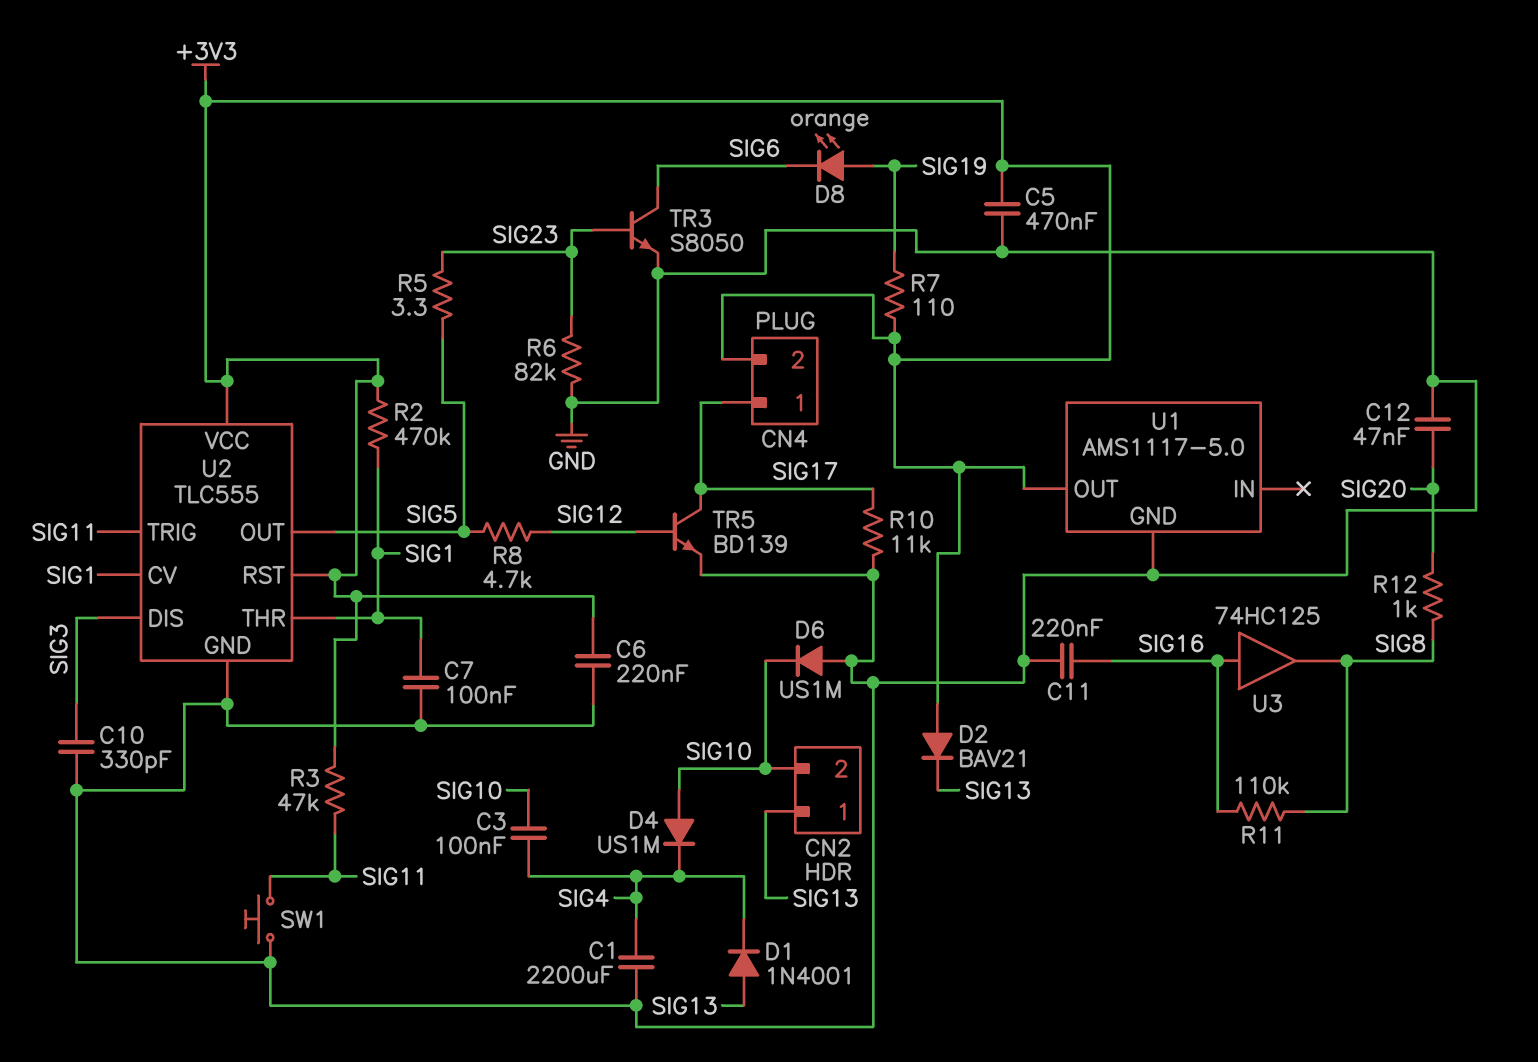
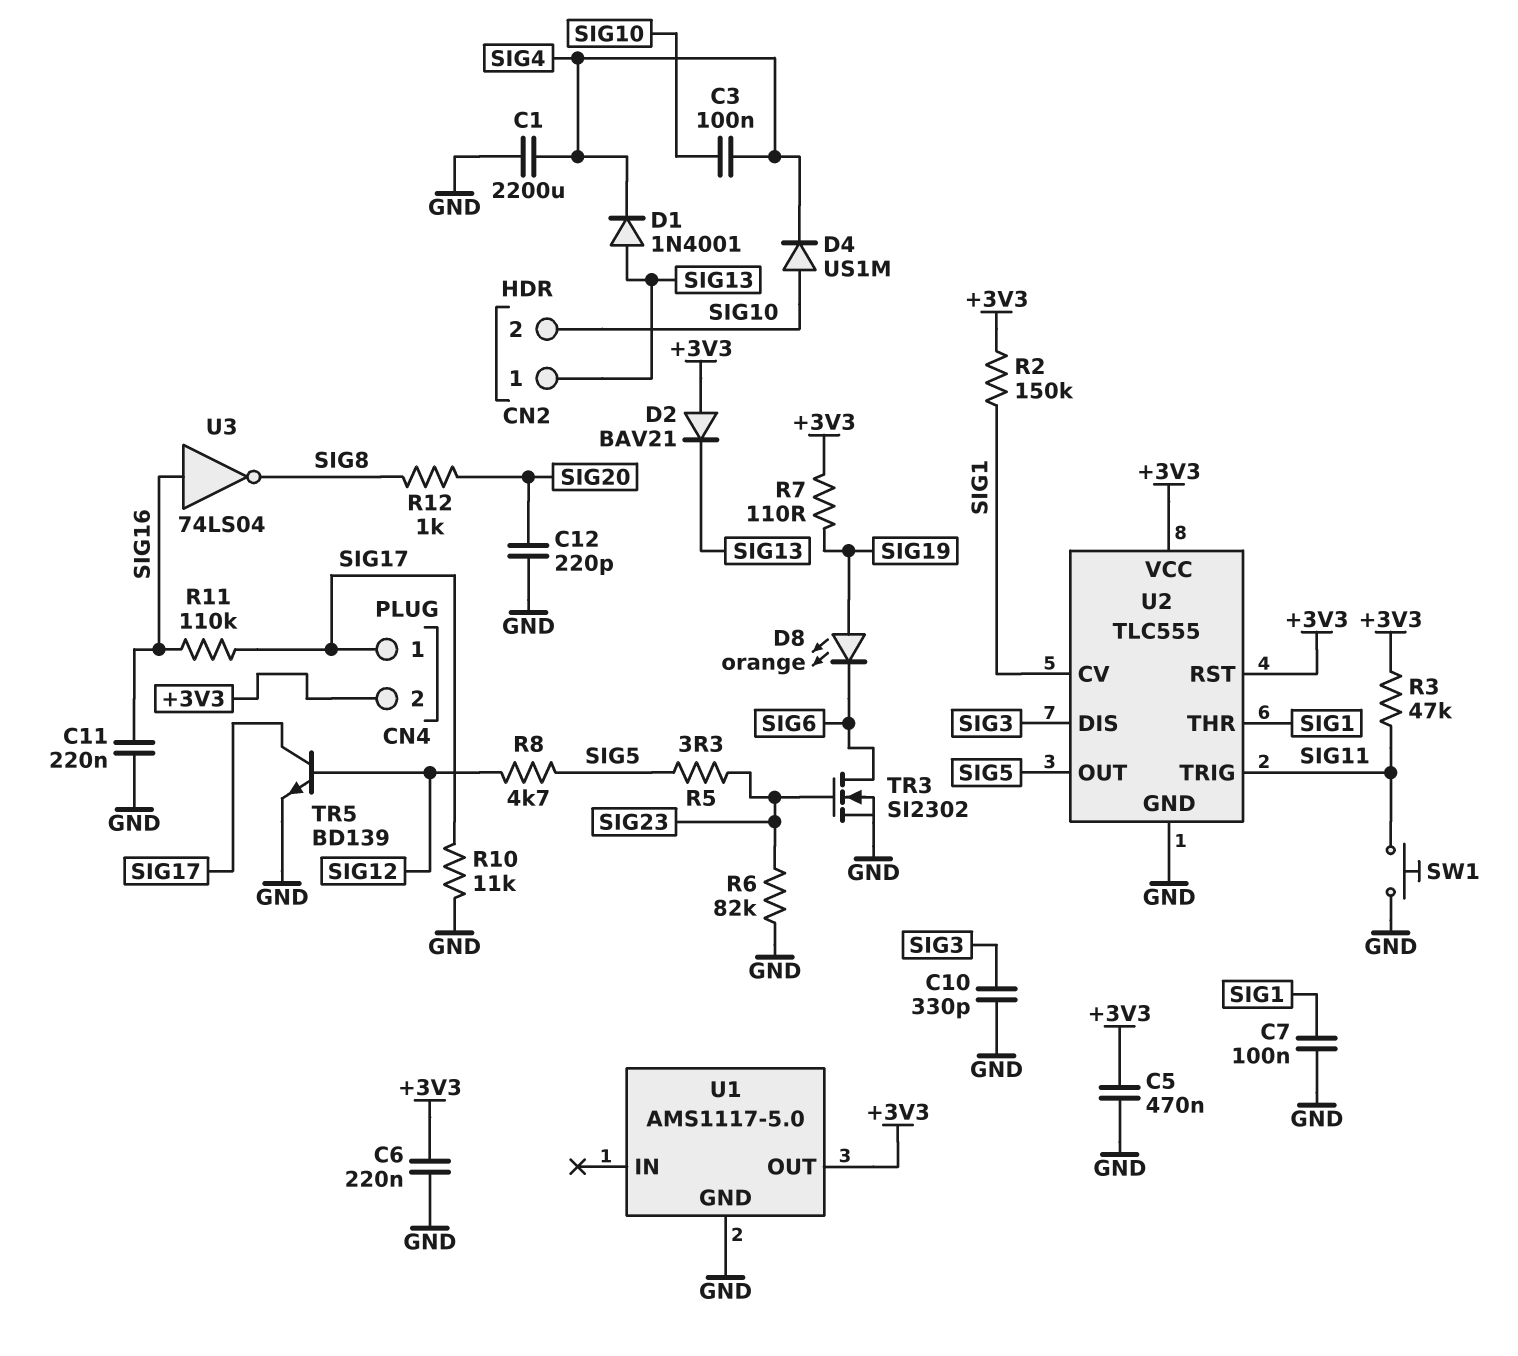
C12: 47nF (GND, SIG20) -> 220pF (GND, SIG20)
D6: diode US1M (A GND, K SIG10) -> none
R2: 470k (+3V3, SIG1) -> 150k (+3V3, SIG1)
R11: 110k (SIG8, SIG16) -> 110k (SIG16, SIG17)
TR3: NPN S8050 (B SIG23, C SIG6, E GND) -> NMOS SI2302 (G SIG23, D SIG6, S GND)
U3: buffer 74HC125 (in SIG16, out SIG8) -> NOT 74LS04 (in SIG16, out SIG8)

